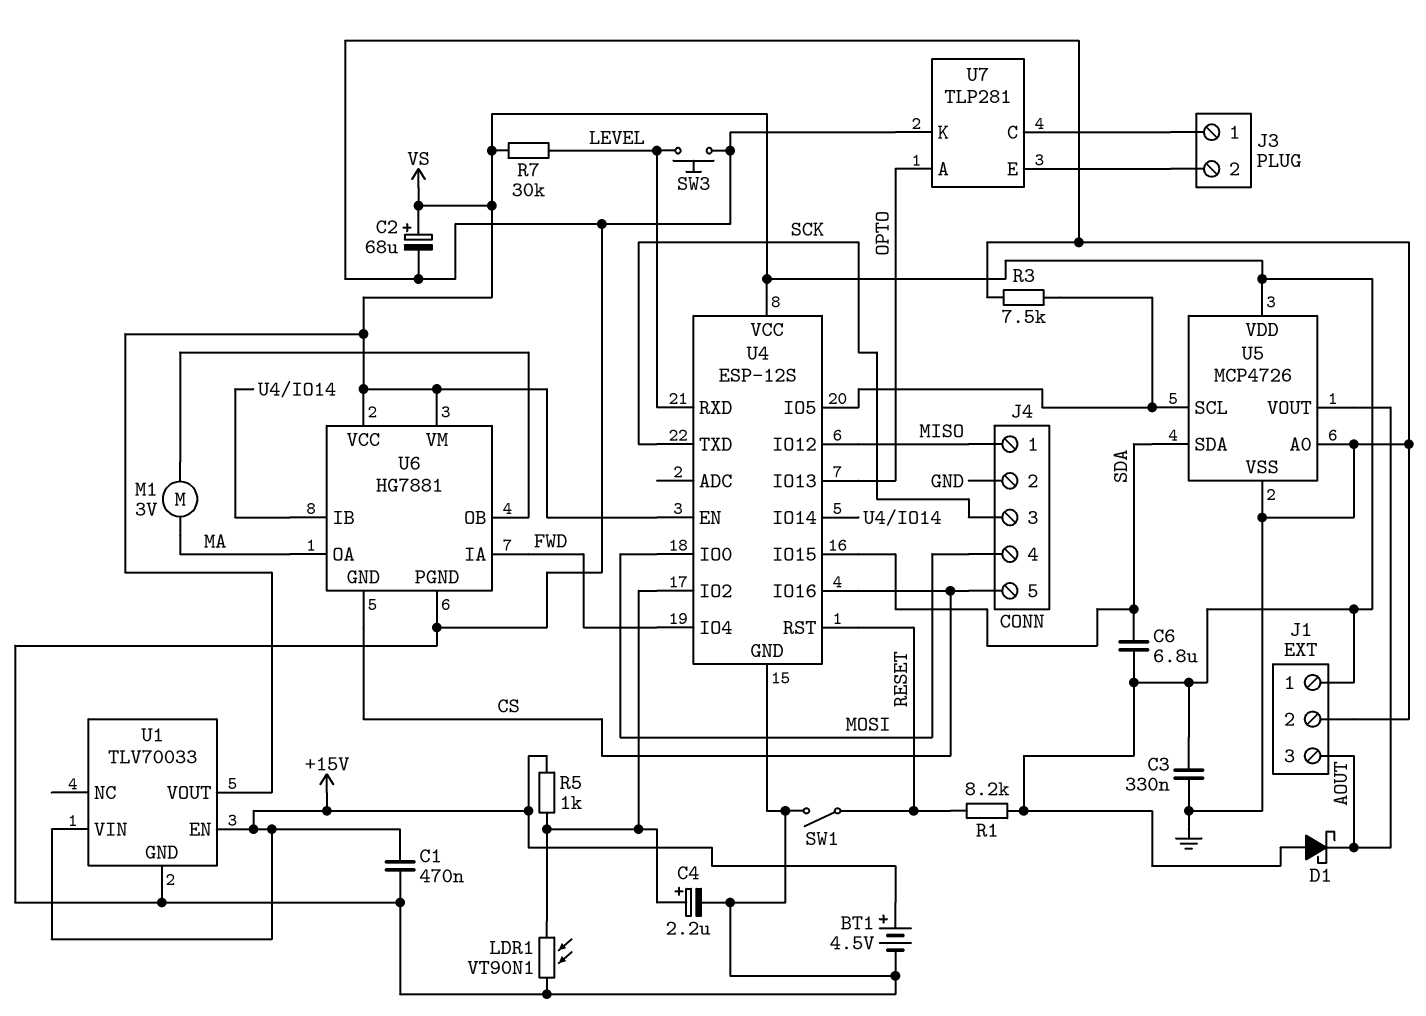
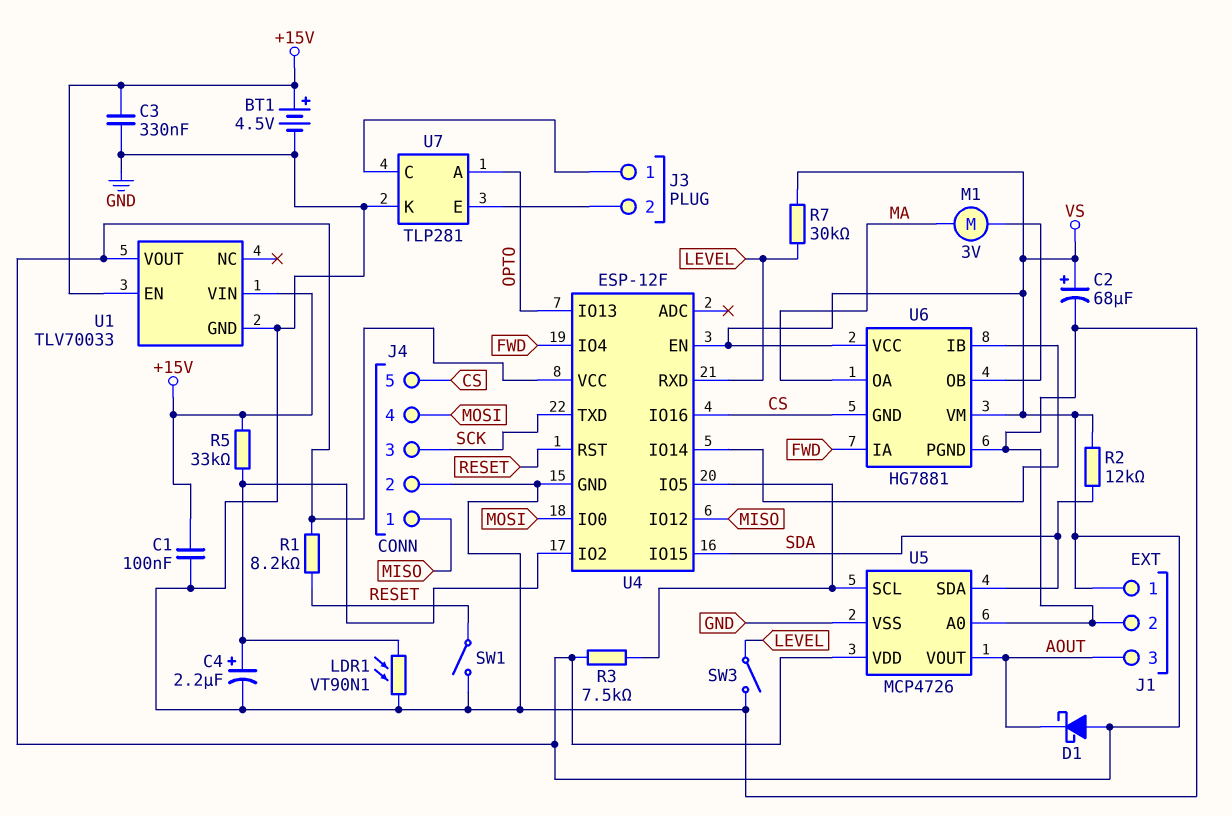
C1: 470nF (+15V, GND) -> 100nF (+15V, GND)
C3: 330nF (GND, VS) -> 330nF (+15V, GND)
C6: 6.8uF (SDA, VS) -> none
R2: none -> 12k (SDA, VS)
R3: 7.5k (GND, U4/IO5) -> 7.5k (U4/IO5, VS)
R5: 1k (+15V, U4/IO2) -> 33k (+15V, U4/IO2)
SW3: button (GND, LEVEL) -> switch (GND, LEVEL)
U4: ESP-12S -> ESP-12F

